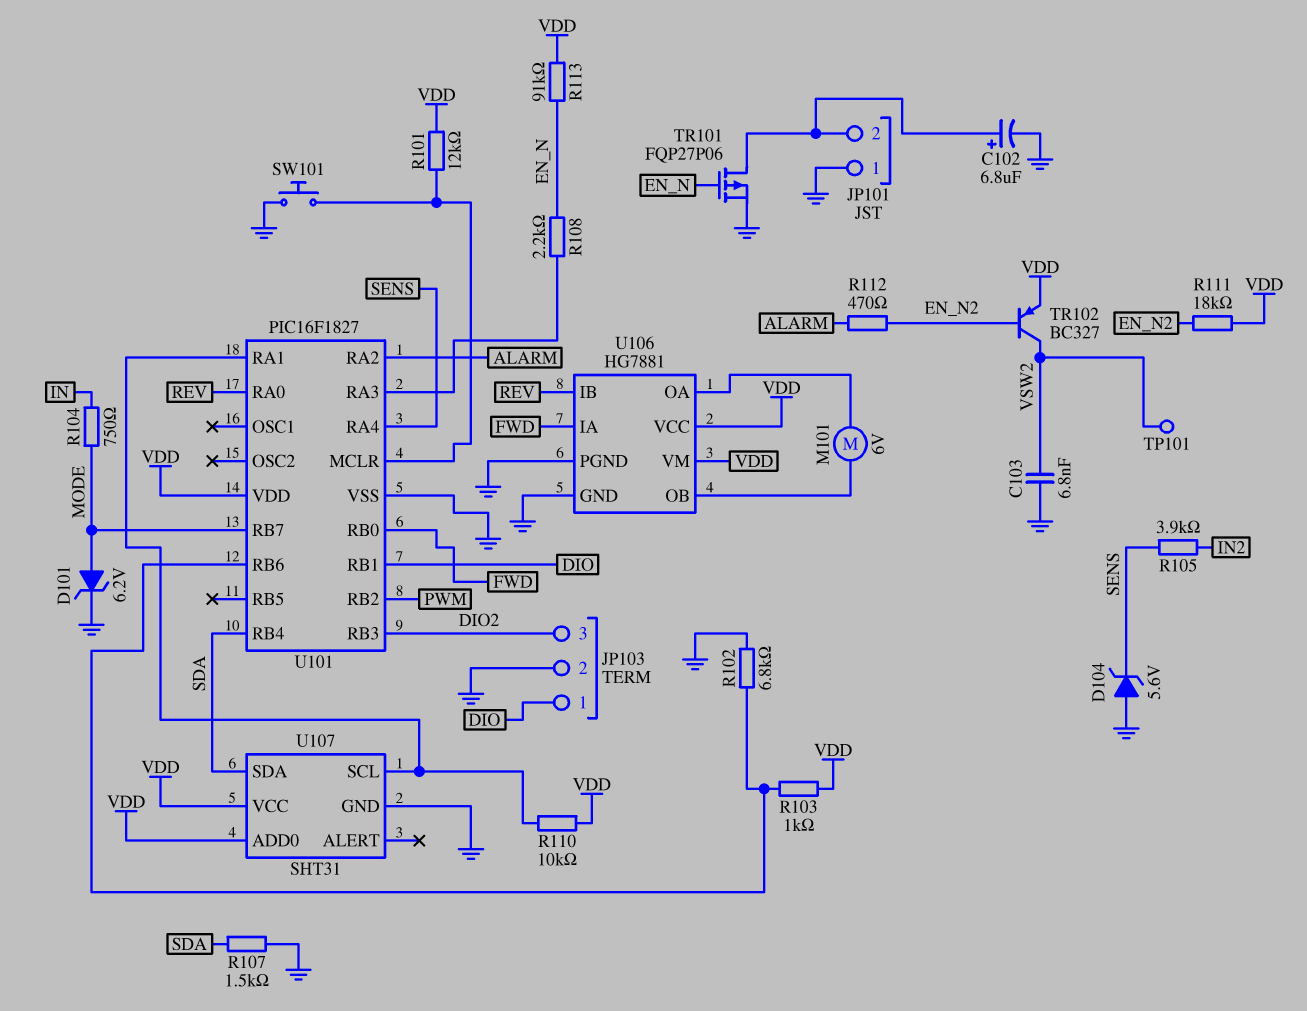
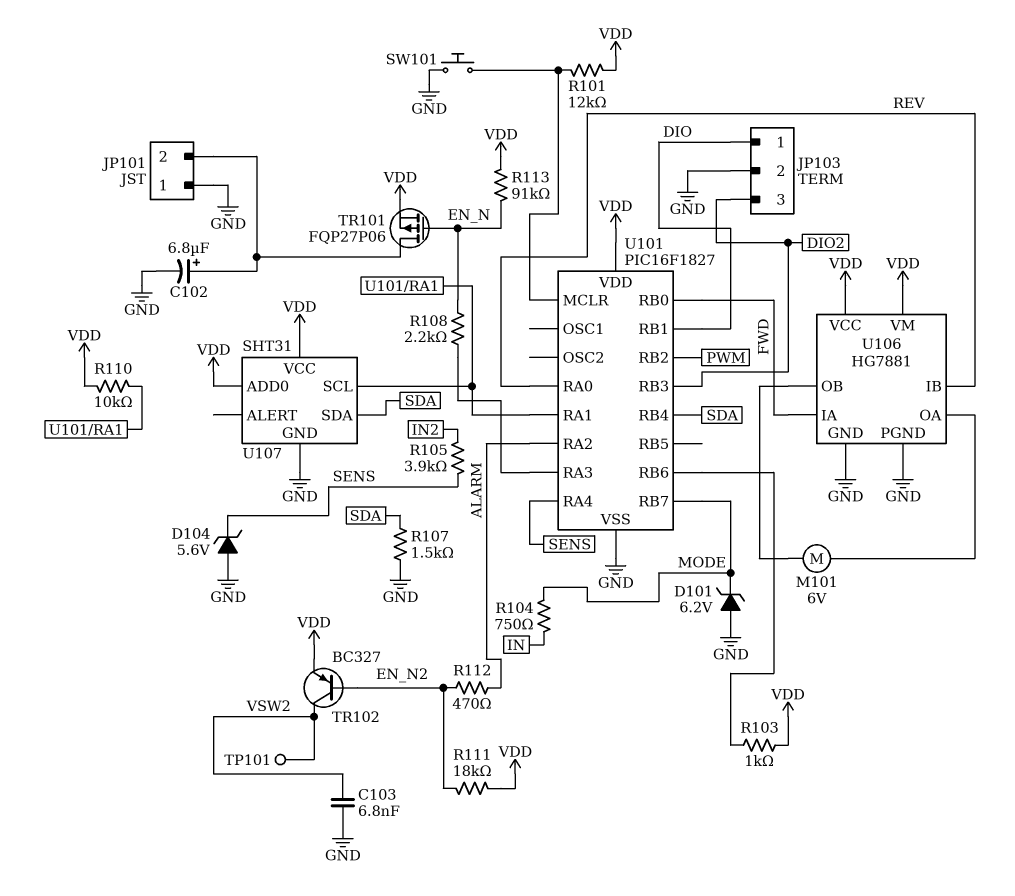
D101: zener 6.2V (A MODE, K GND) -> zener 6.2V (A GND, K MODE)
R102: 6.8k (GND, U101/RB6) -> none
TR101: PMOS FQP27P06 (G EN_N, D JP101/2, S GND) -> PMOS FQP27P06 (G EN_N, D JP101/2, S VDD)

